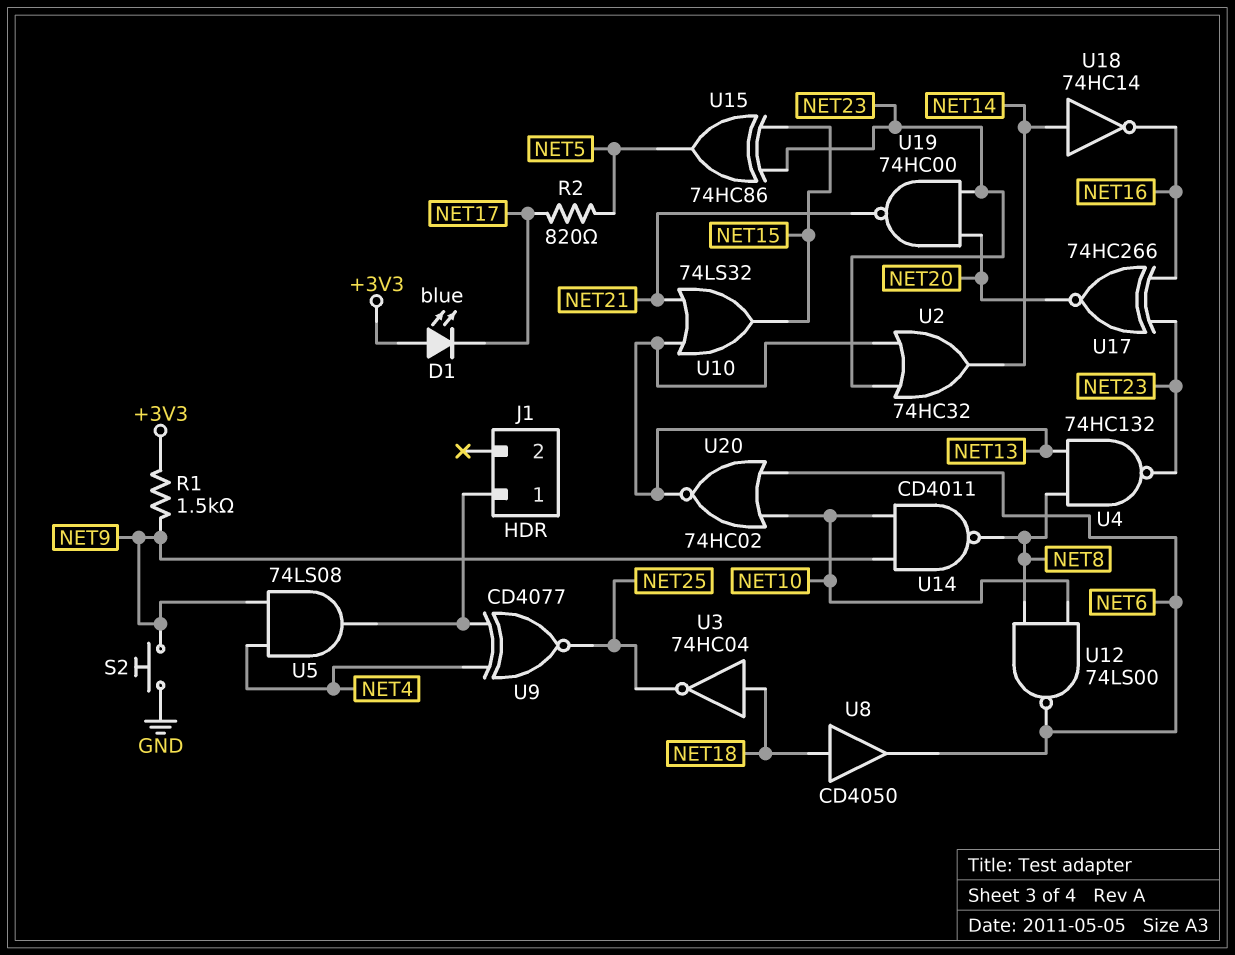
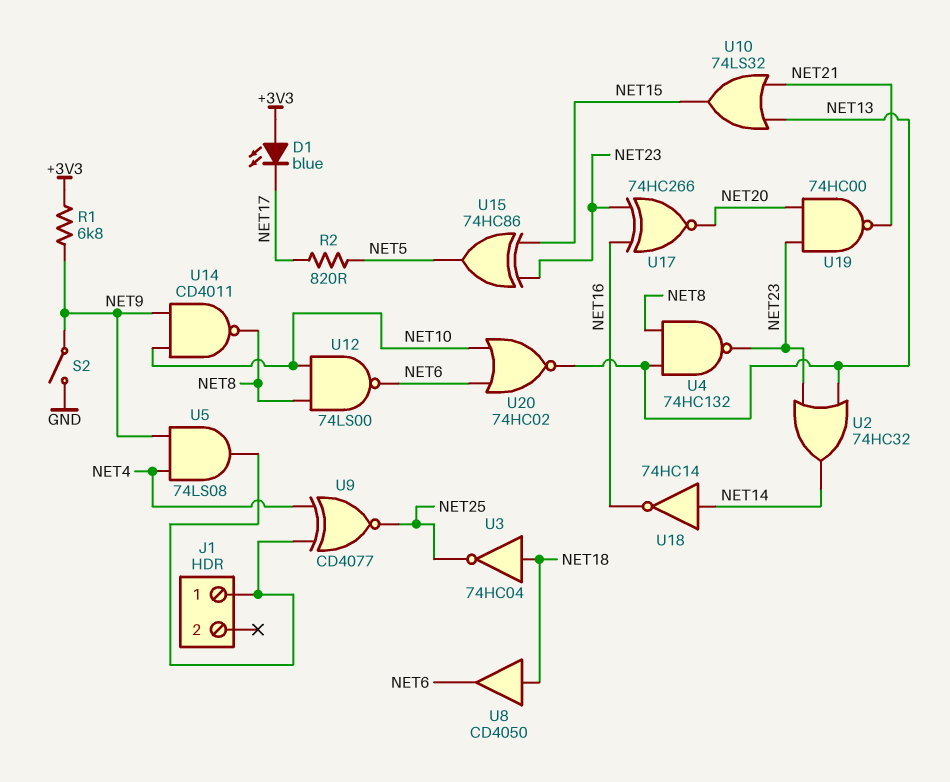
R1: 1.5k (+3V3, NET9) -> 6.8k (+3V3, NET9)
S2: button (GND, NET9) -> switch (GND, NET9)

